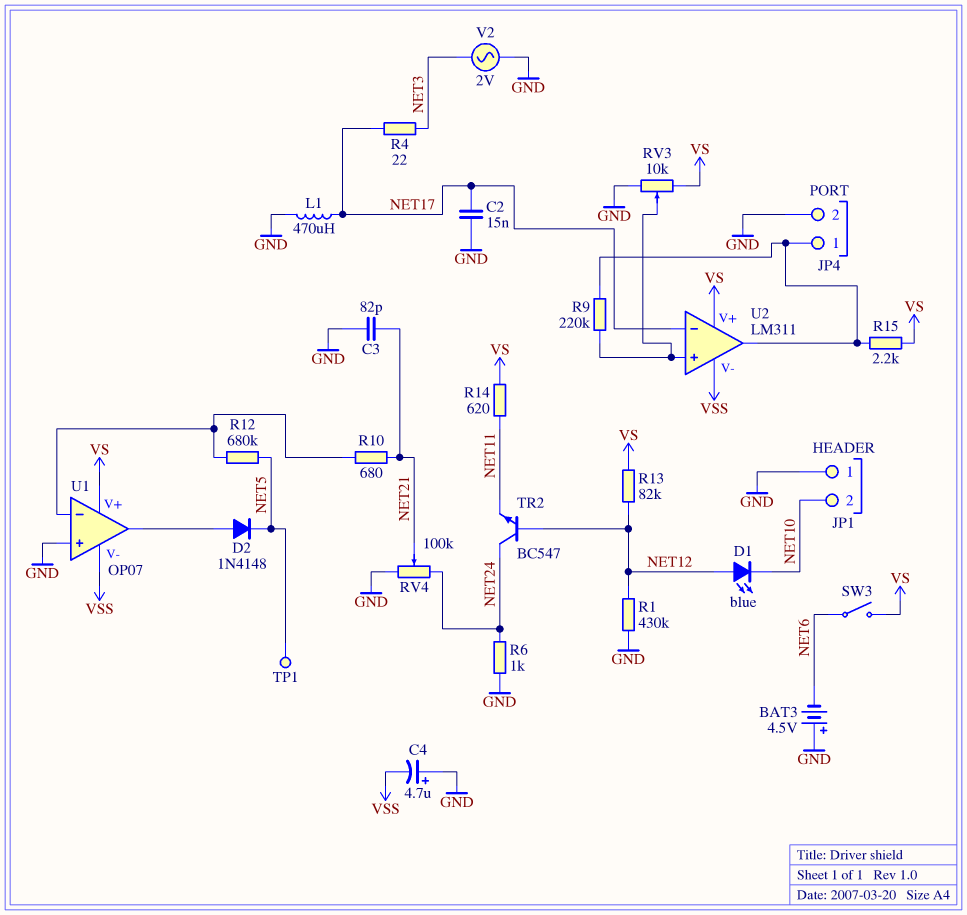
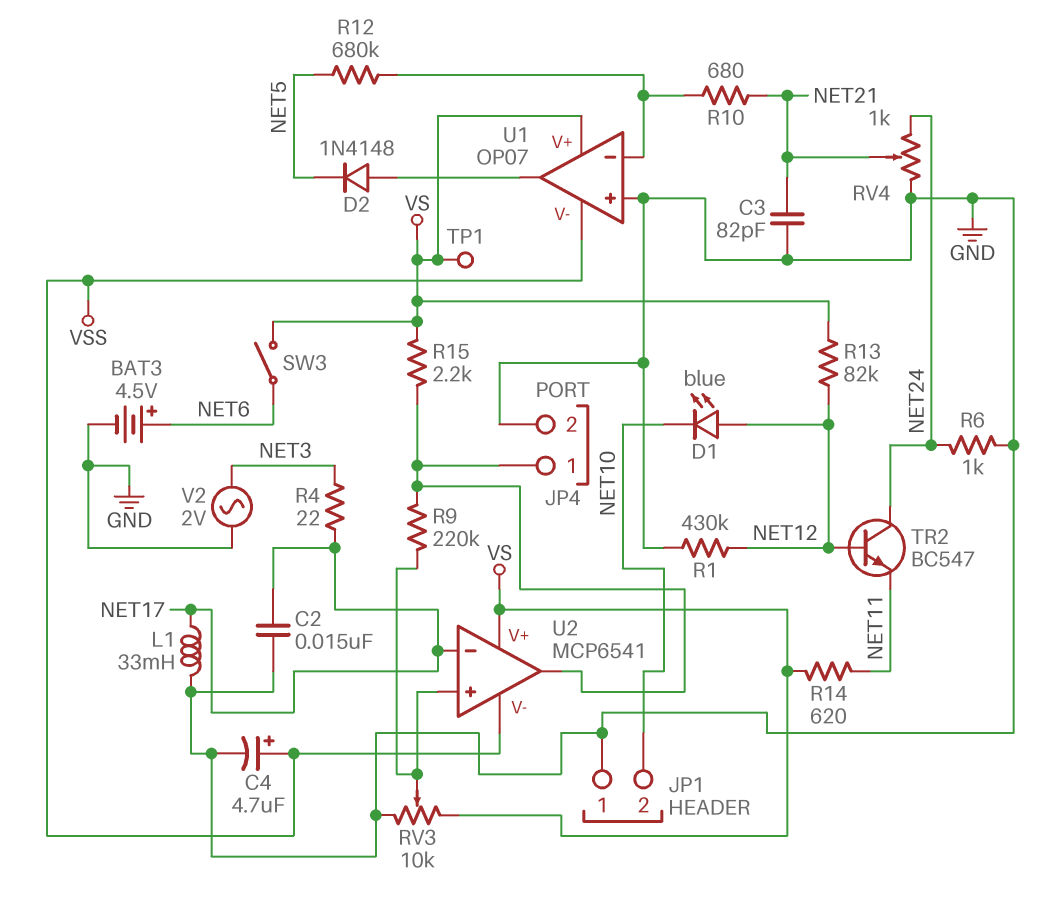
BAT3: 4.5V (plus GND, minus NET6) -> 4.5V (plus NET6, minus GND)
C4: 4.7uF (plus GND, minus VSS) -> 4.7uF (plus VSS, minus GND)
L1: 470uH (GND, NET17) -> 33mH (GND, NET17)
RV4: 100k (GND, NET24, wiper NET21) -> 1k (GND, NET24, wiper NET21)
TP1: test point (NET5) -> test point (VS)
U2: LM311 -> MCP6541

